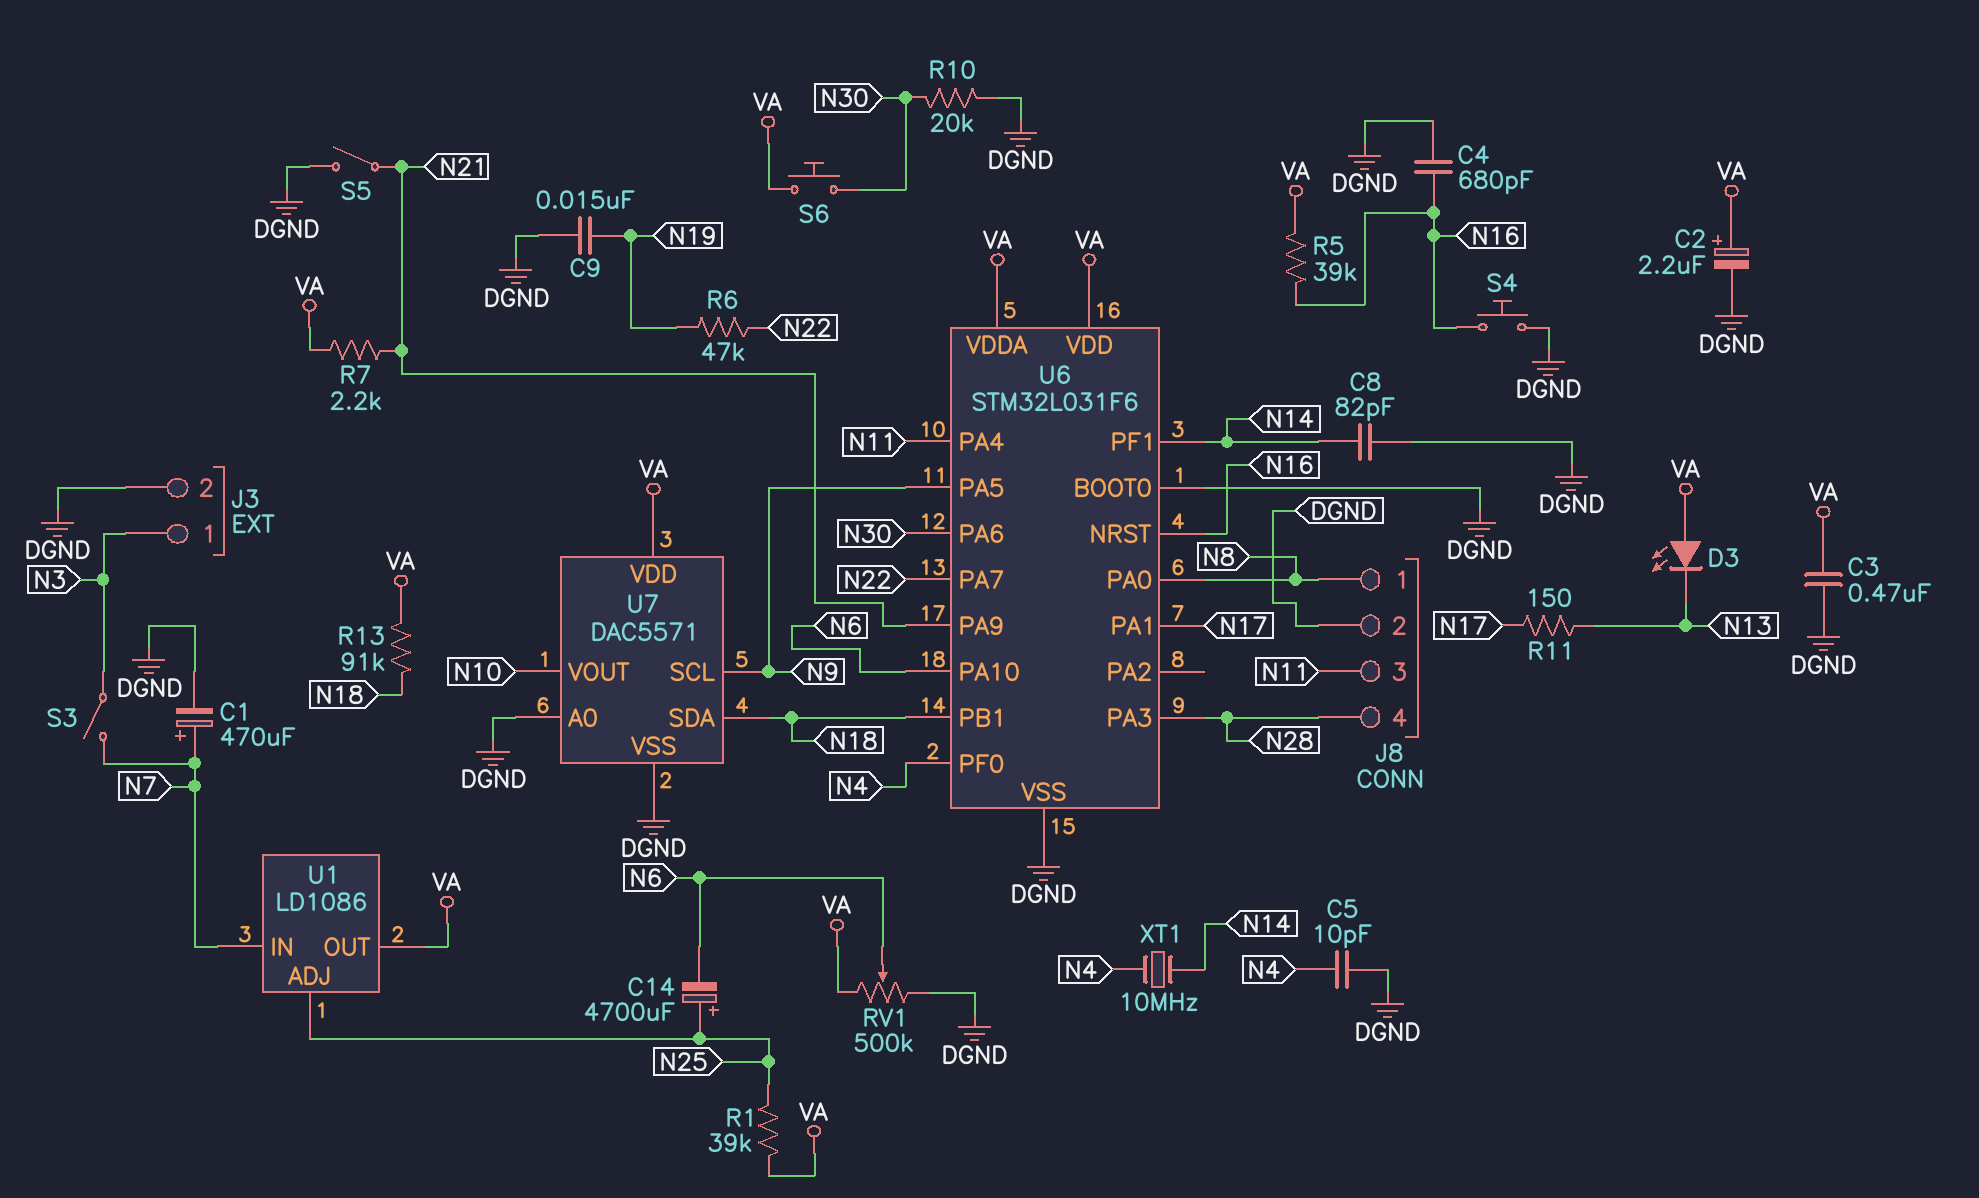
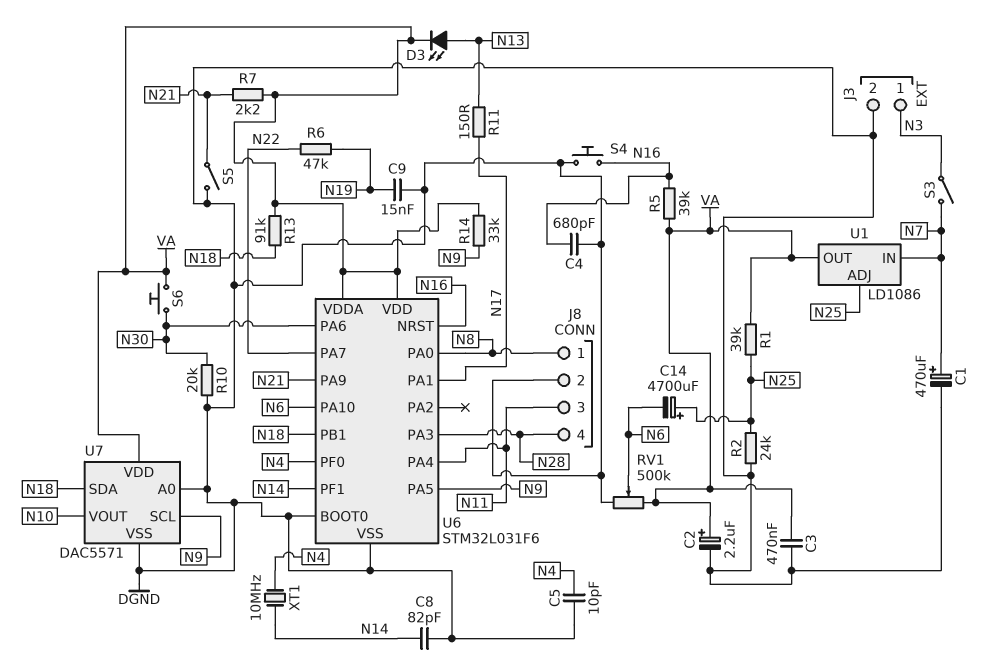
D3: LED (A VA, K N13) -> LED (A N13, K VA)
R2: none -> 24k (DGND, N25)
R14: none -> 33k (N9, VA)

